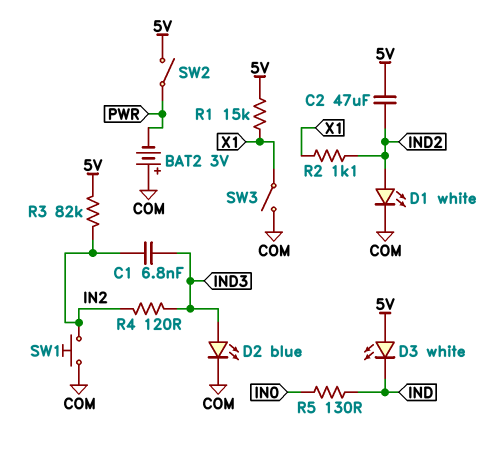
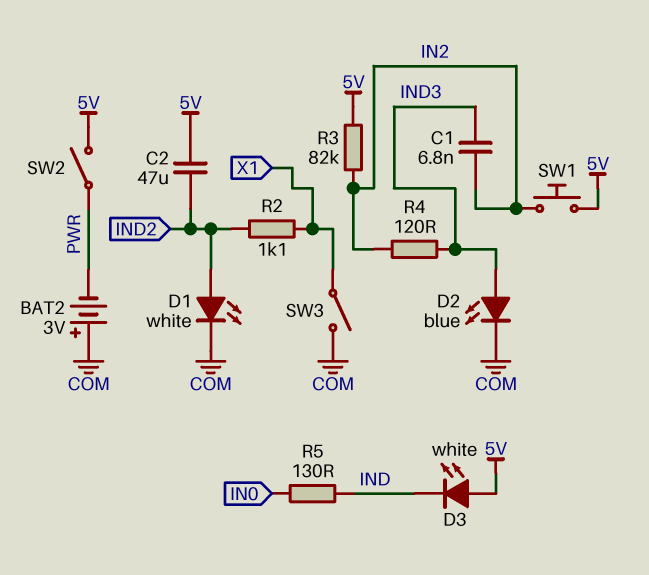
R1: 15k (5V, X1) -> none
SW1: button (COM, IN2) -> button (5V, IN2)

